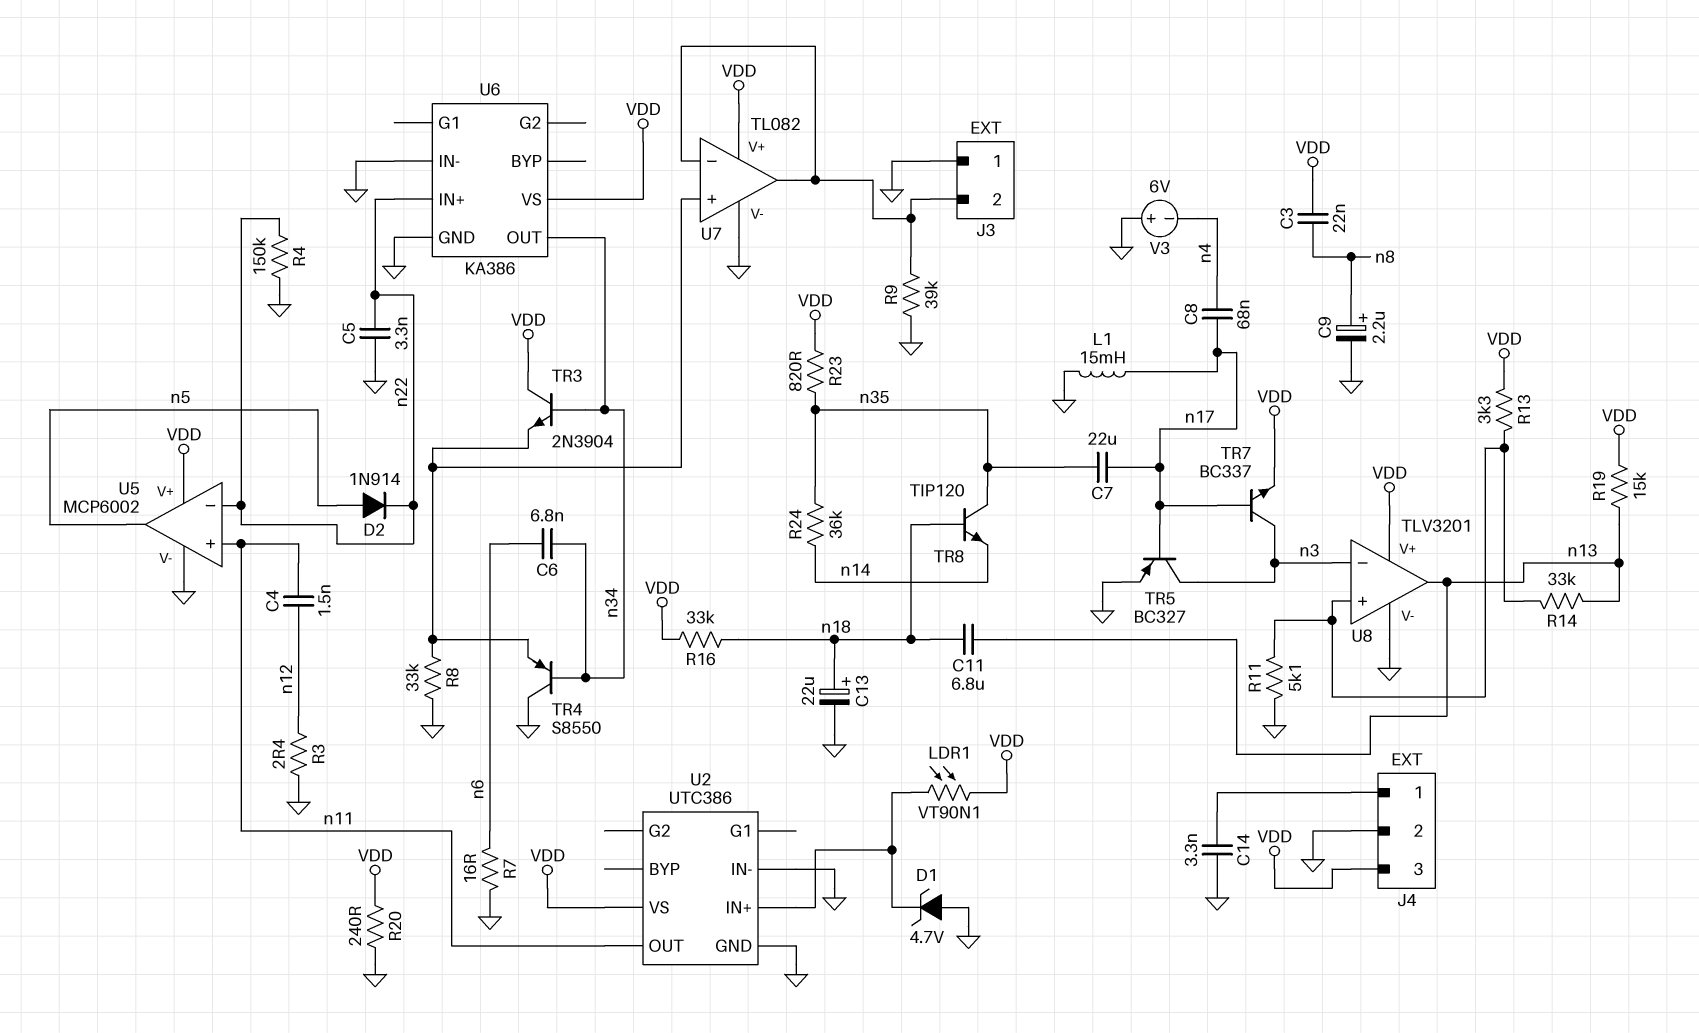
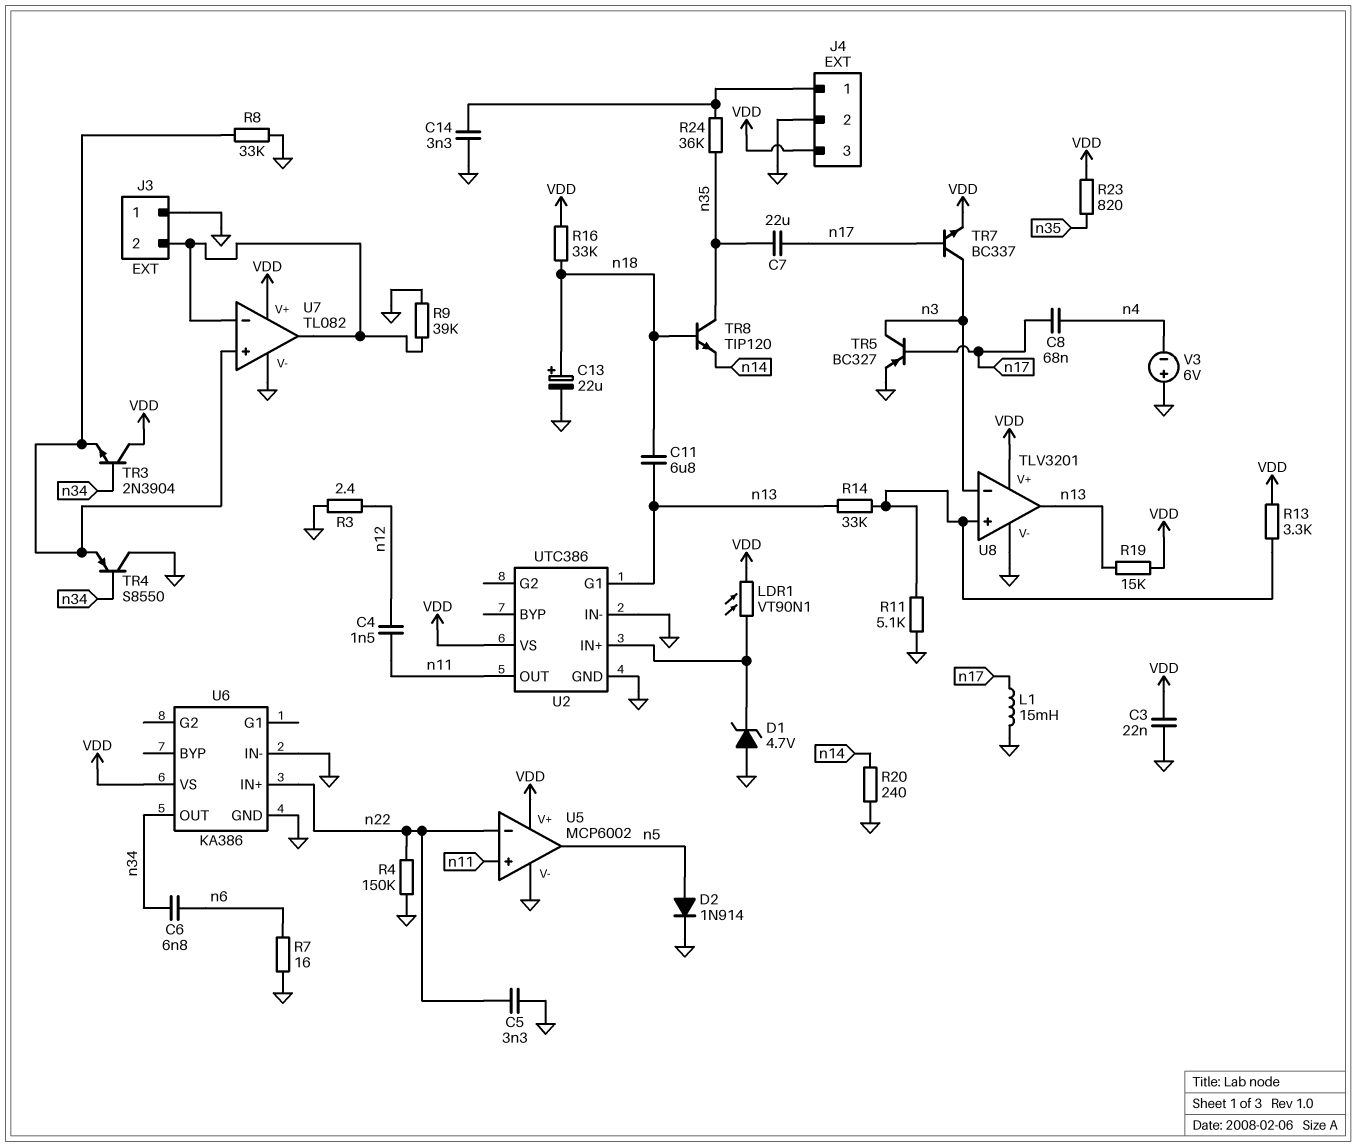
C3: 22nF (VDD, n8) -> 22nF (GND, VDD)
C9: 2.2uF (plus n8, minus GND) -> none
D2: diode 1N914 (A n5, K n22) -> diode 1N914 (A n5, K GND)
R20: 240 (GND, VDD) -> 240 (GND, n14)
R24: 36k (n14, n35) -> 36k (J4/1, n35)
U2 pin G1: none -> n13

